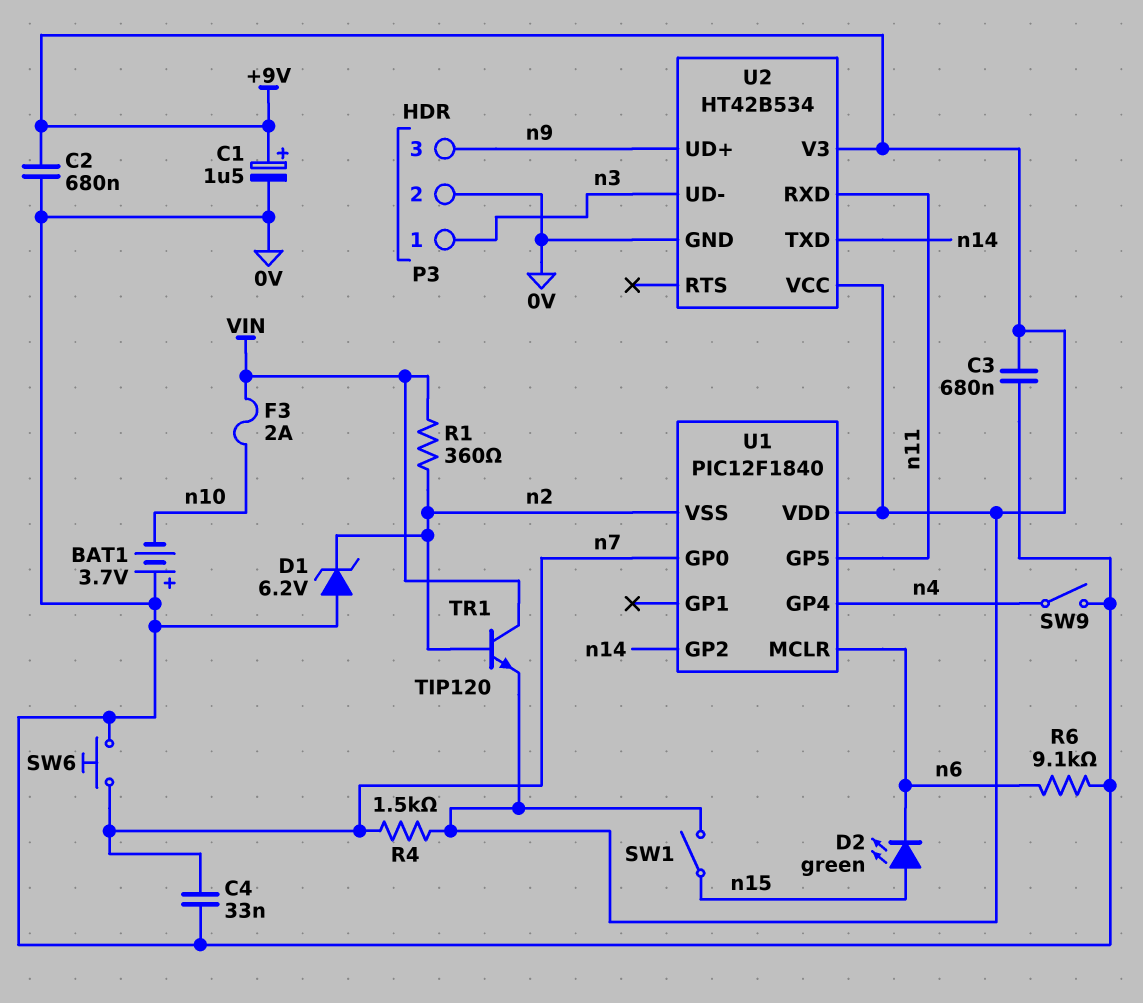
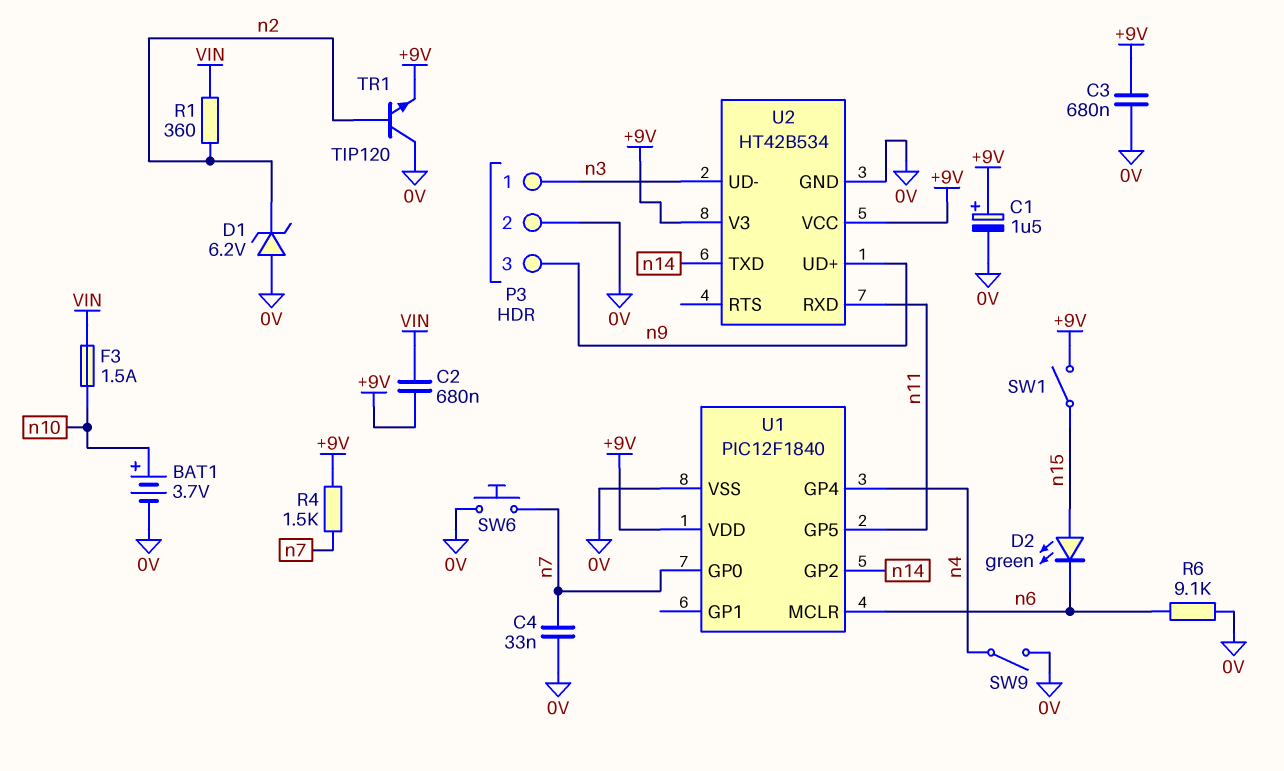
BAT1: 3.7V (plus 0V, minus n10) -> 3.7V (plus n10, minus 0V)
C2: 680nF (+9V, 0V) -> 680nF (+9V, VIN)
F3: 2A (VIN, n10) -> 1.5A (VIN, n10)
TR1: NPN TIP120 (B n2, C VIN, E +9V) -> NPN TIP120 (B n2, C 0V, E +9V)
U1 pin VSS: n2 -> 0V

